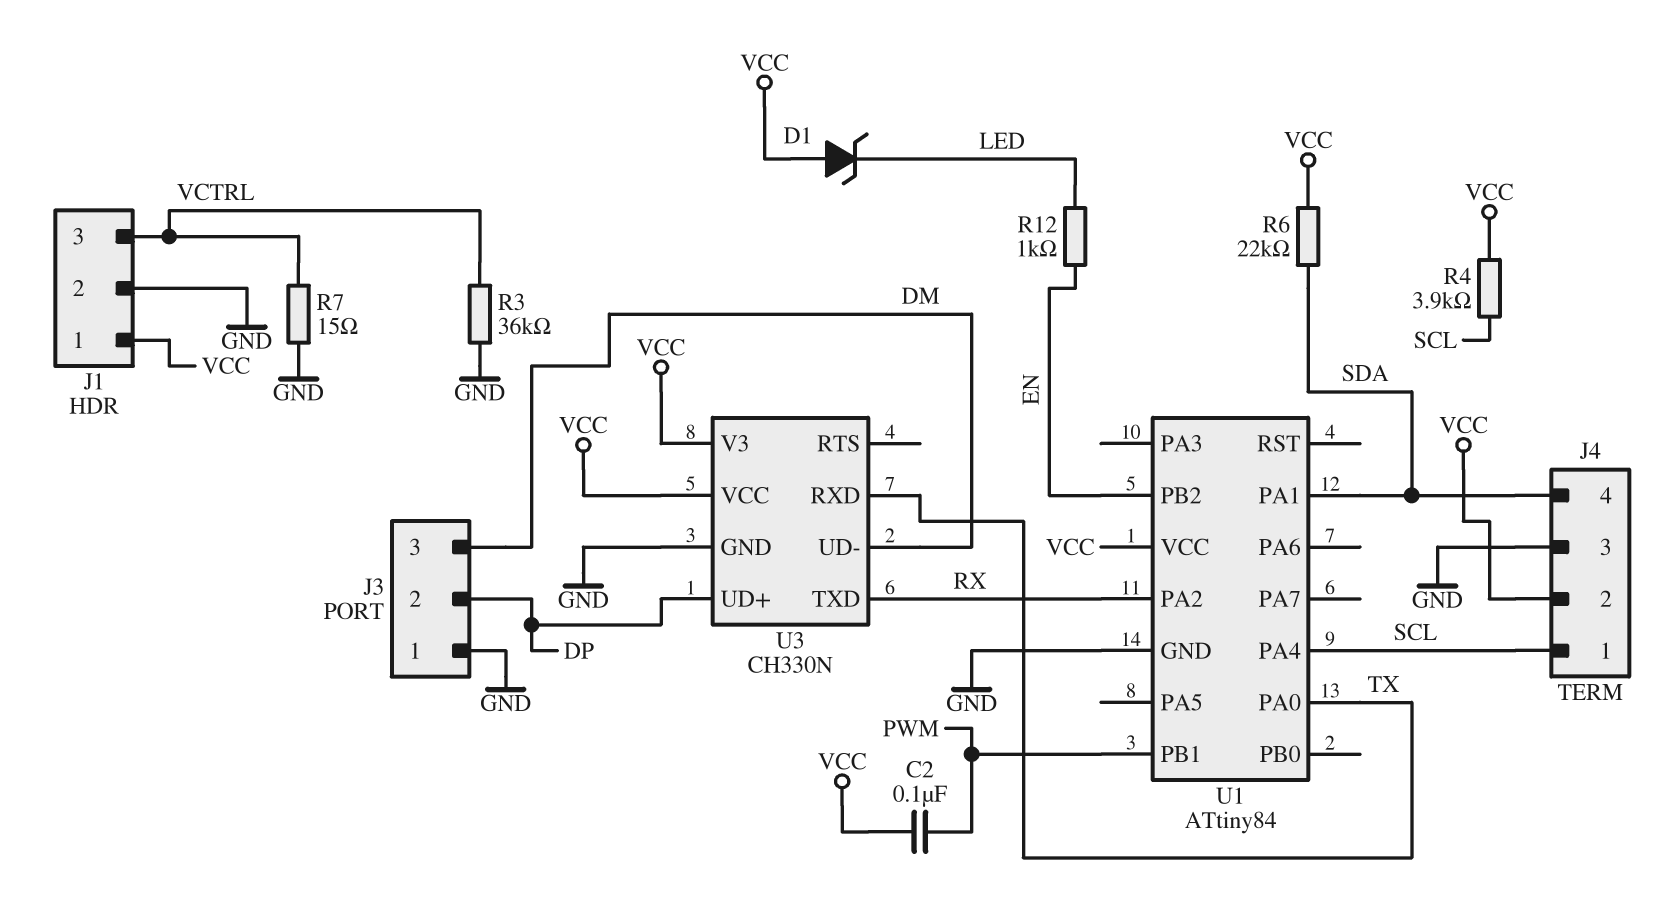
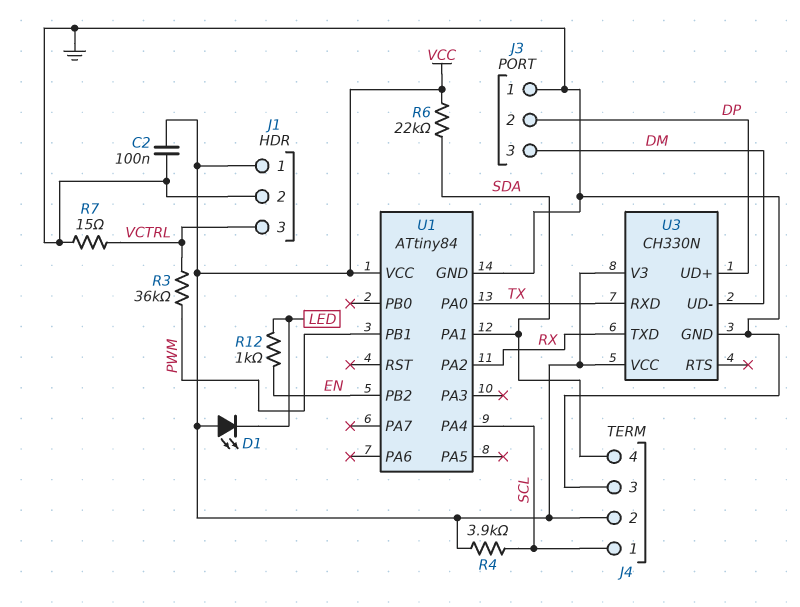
C2: 100nF (PWM, VCC) -> 100nF (GND, VCC)
D1: zener (A VCC, K LED) -> LED (A VCC, K LED)
R3: 36k (GND, VCTRL) -> 36k (PWM, VCTRL)

